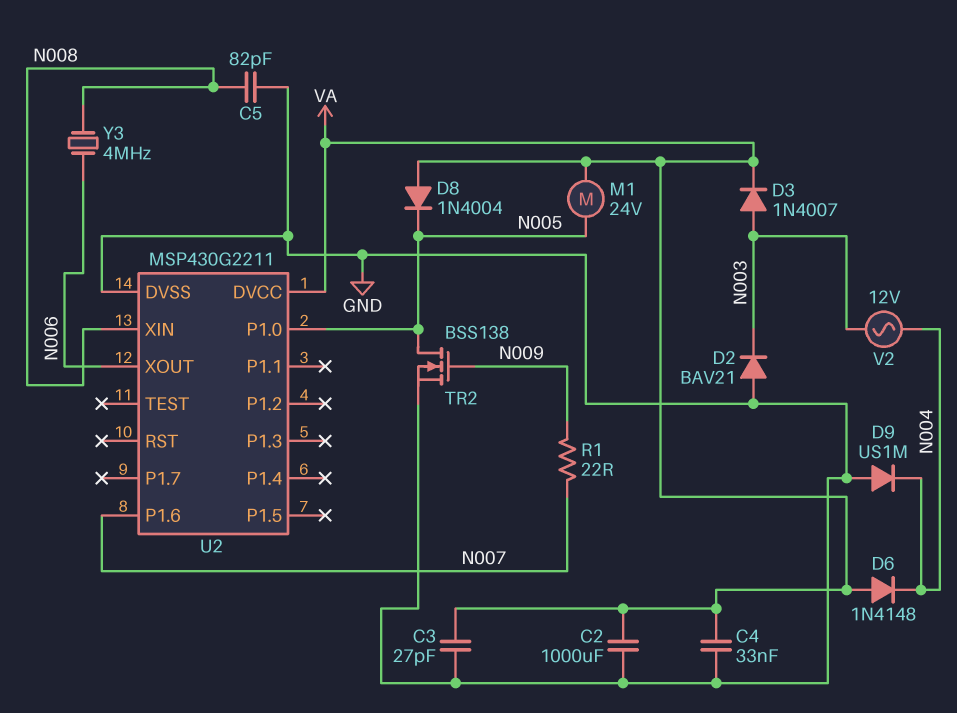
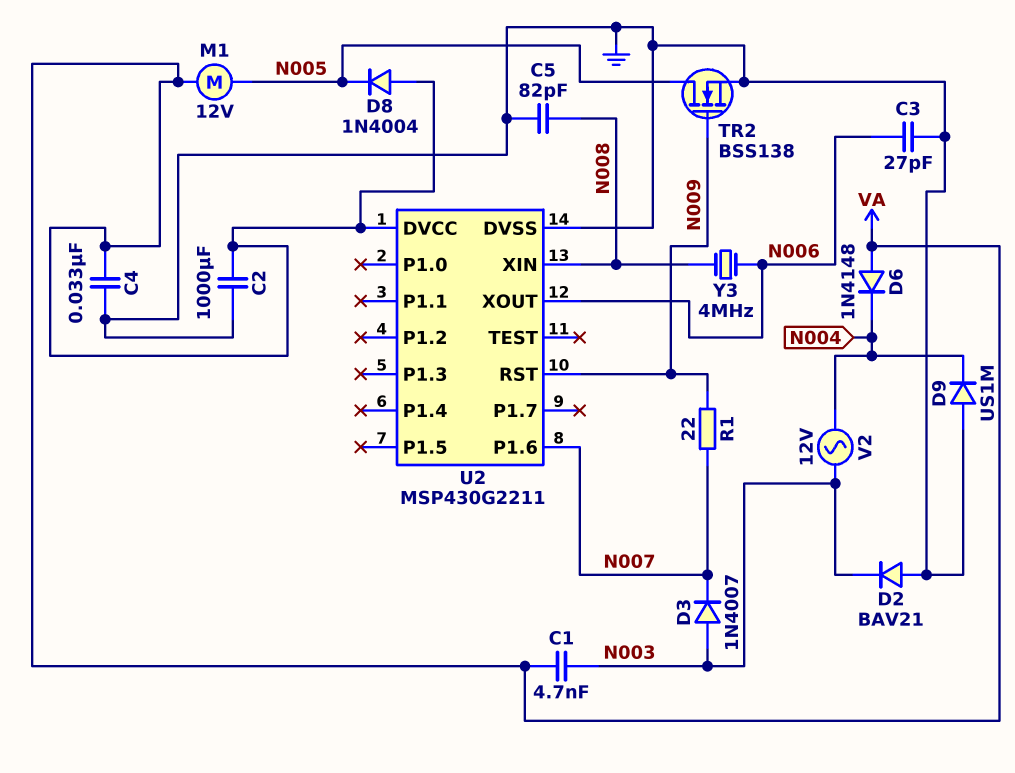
C1: none -> 4.7nF (N003, VA)
C3: 27pF (GND, VA) -> 27pF (GND, N006)
D3: diode 1N4007 (A N003, K VA) -> diode 1N4007 (A N003, K N007)
M1: motor 24V (N005, VA) -> motor 12V (N005, VA)
U2 pin P1.0: N005 -> none
U2 pin RST: none -> N009

